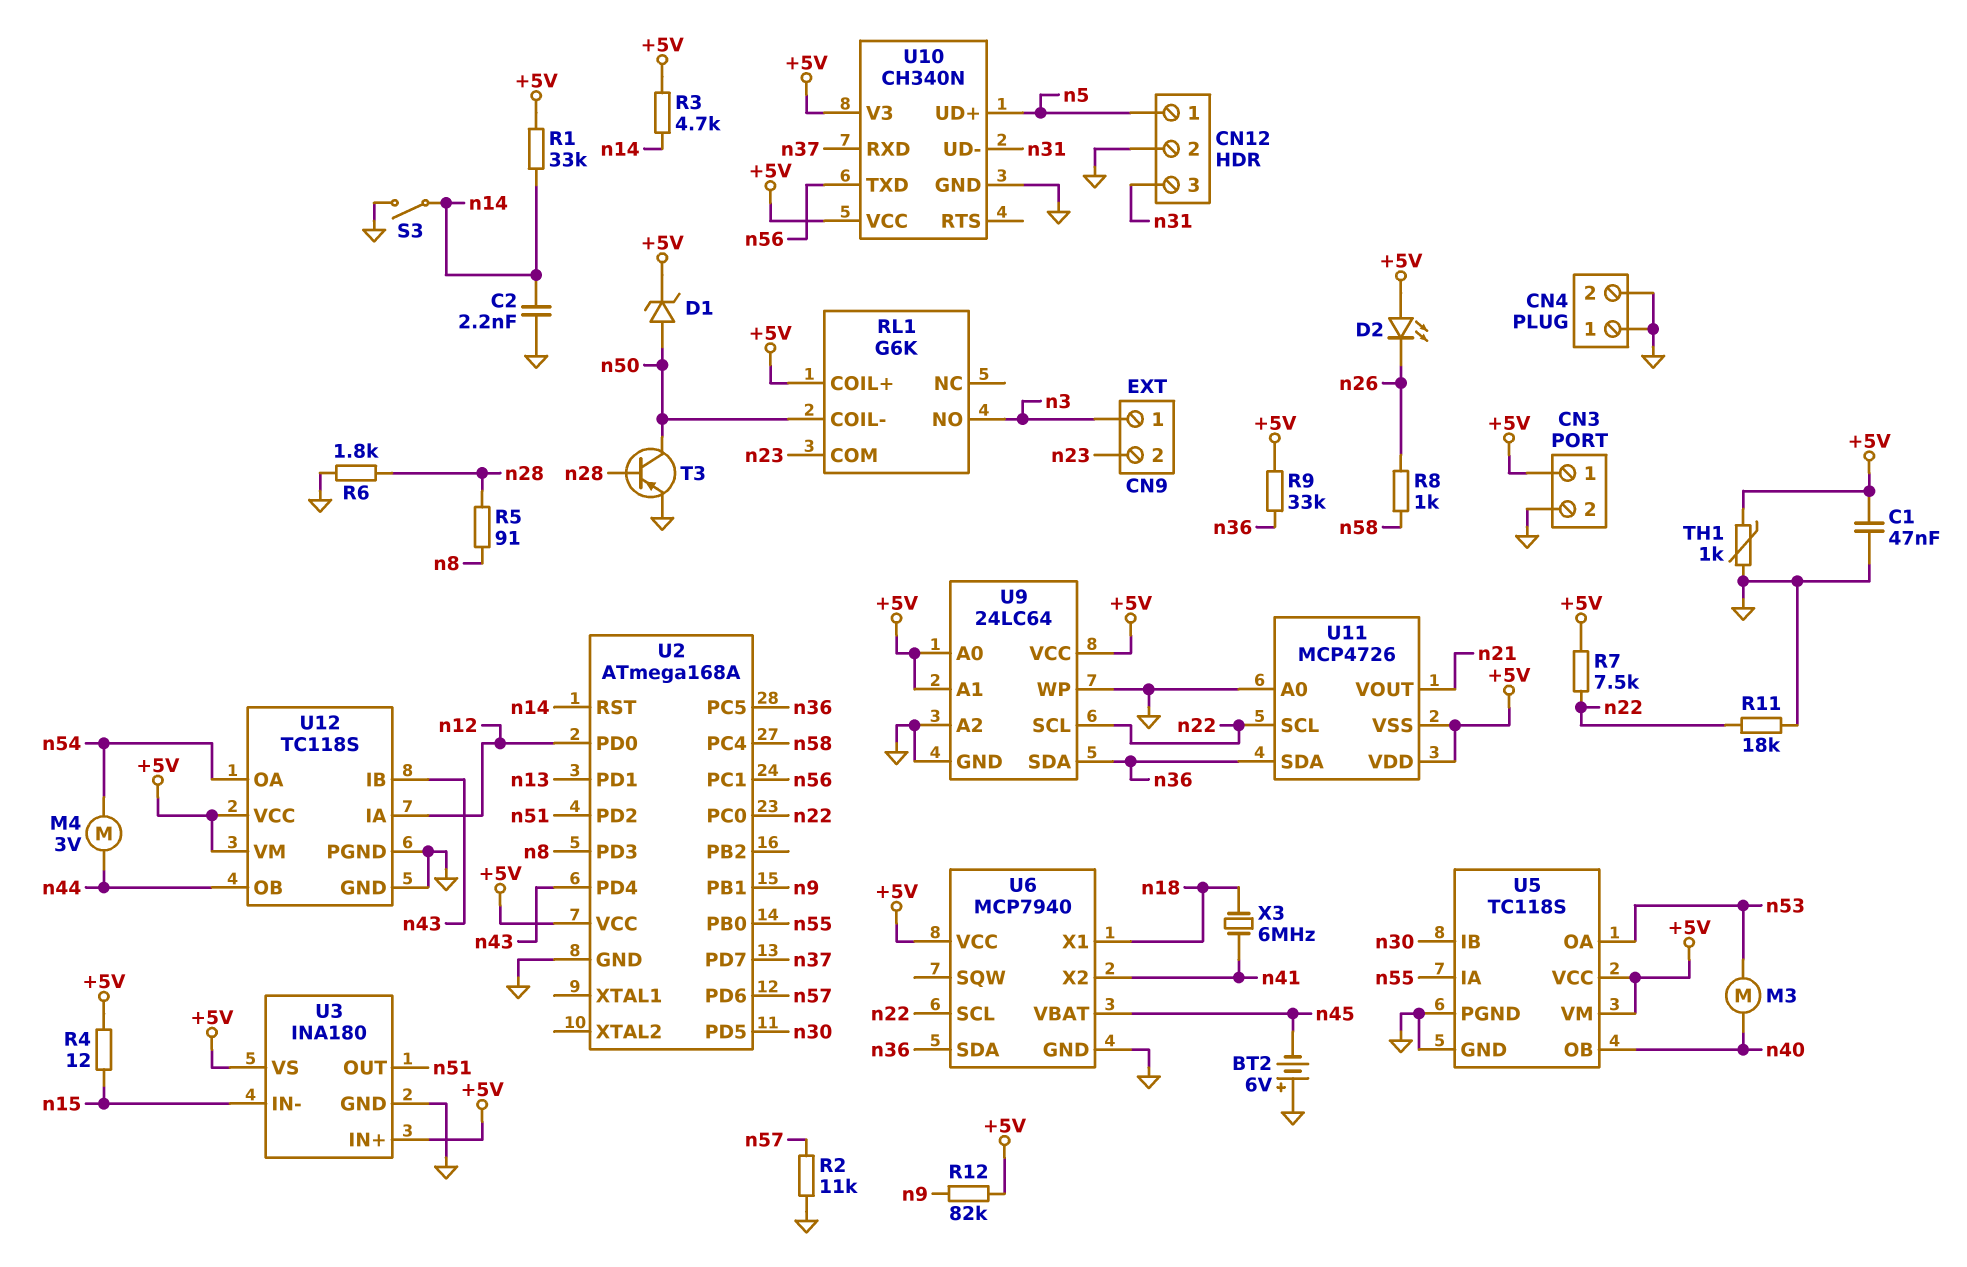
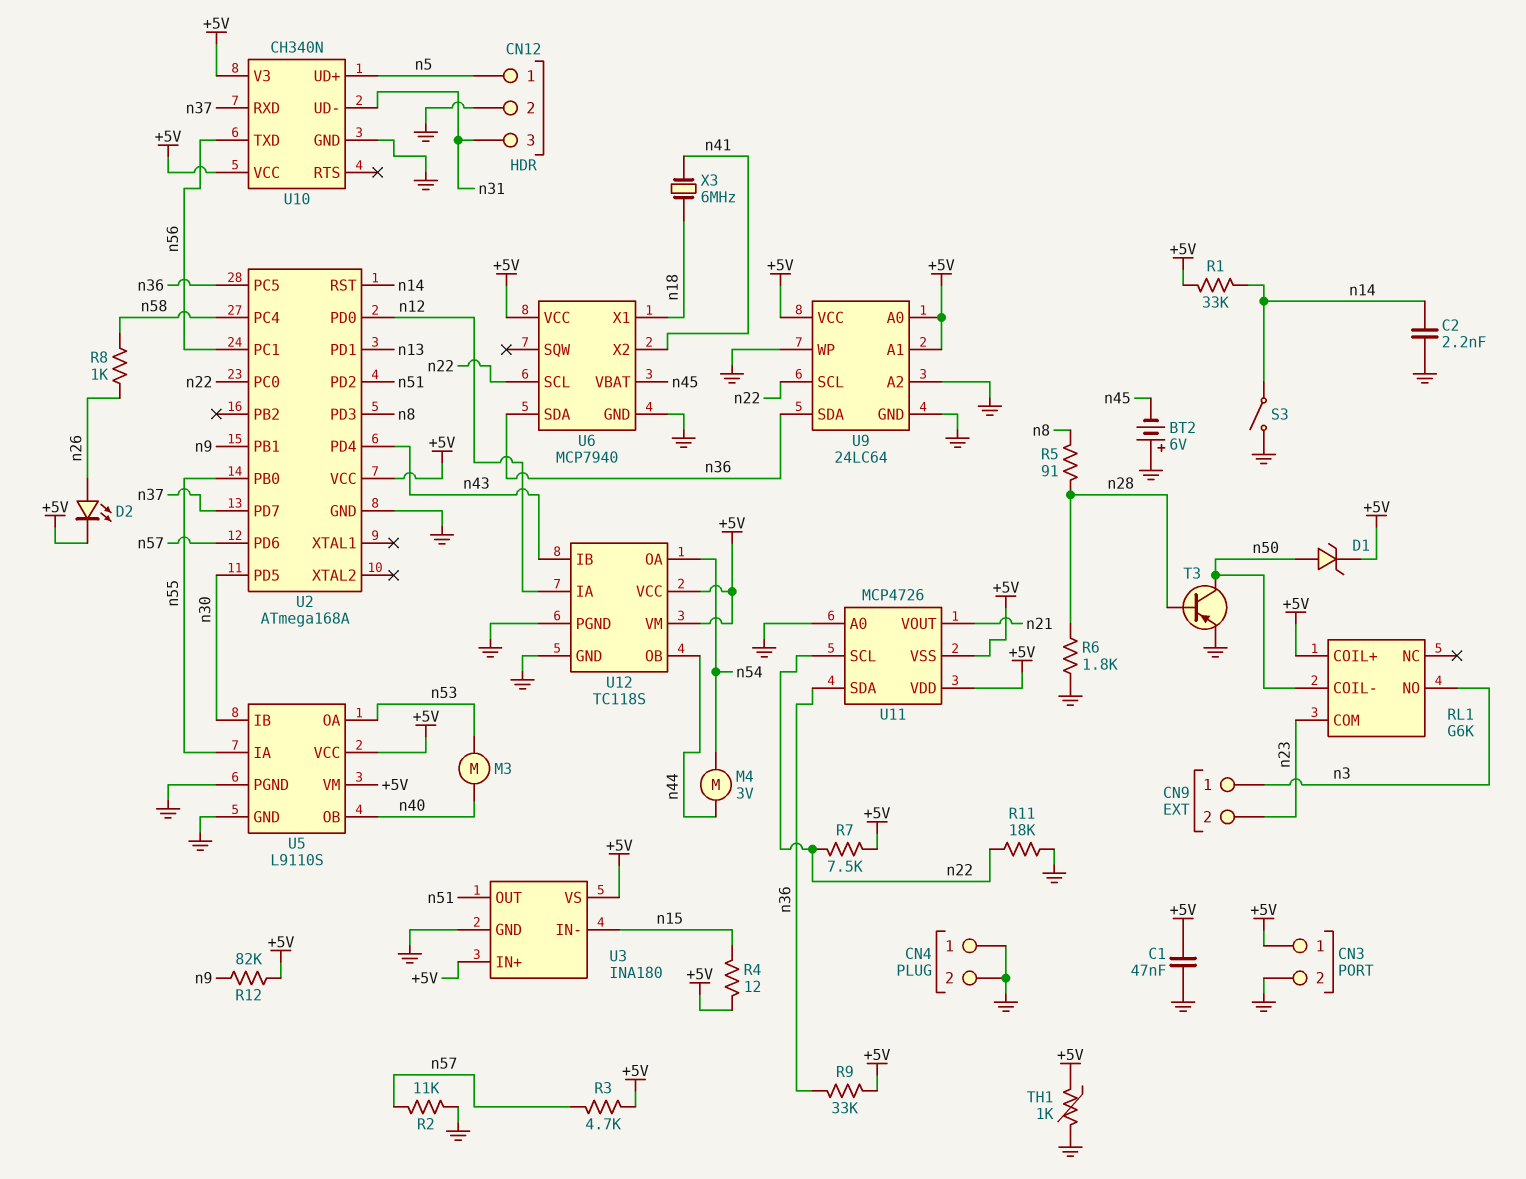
D2: LED (A +5V, K n26) -> LED (A n26, K +5V)
R3: 4.7k (+5V, n14) -> 4.7k (+5V, n57)
U5: TC118S -> L9110S

